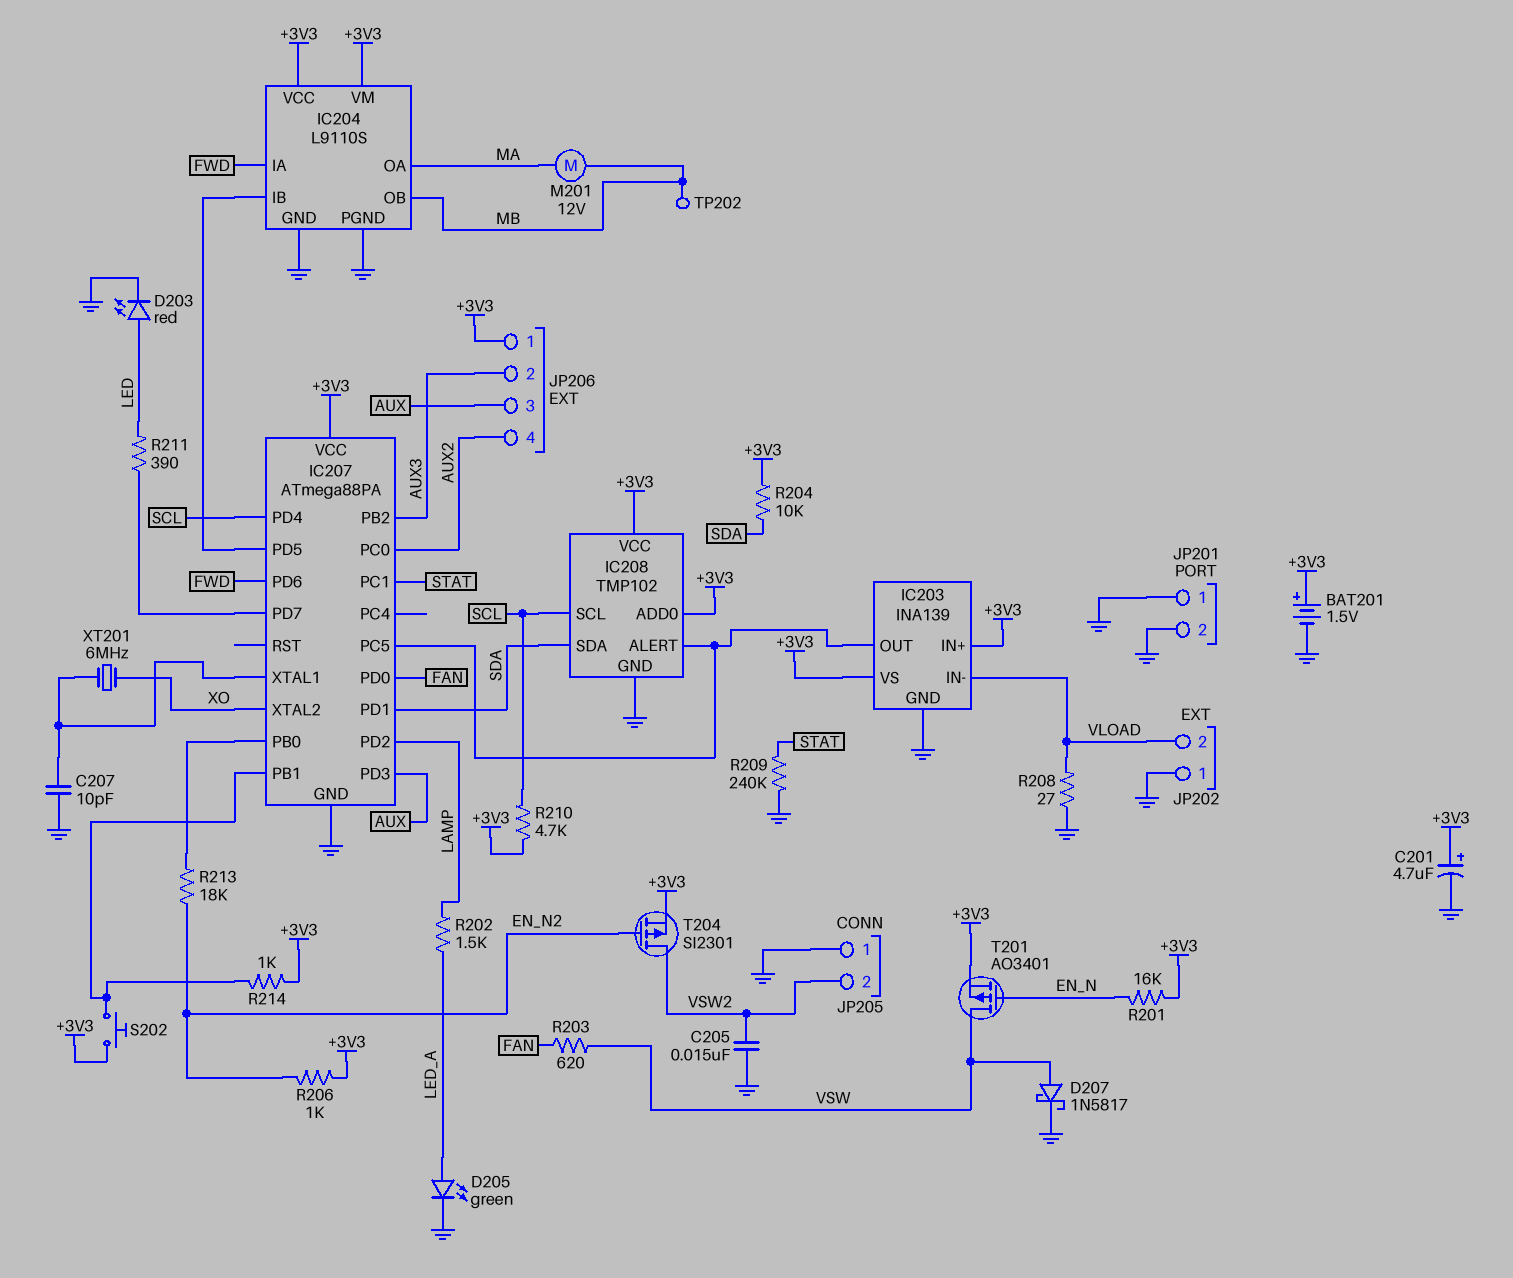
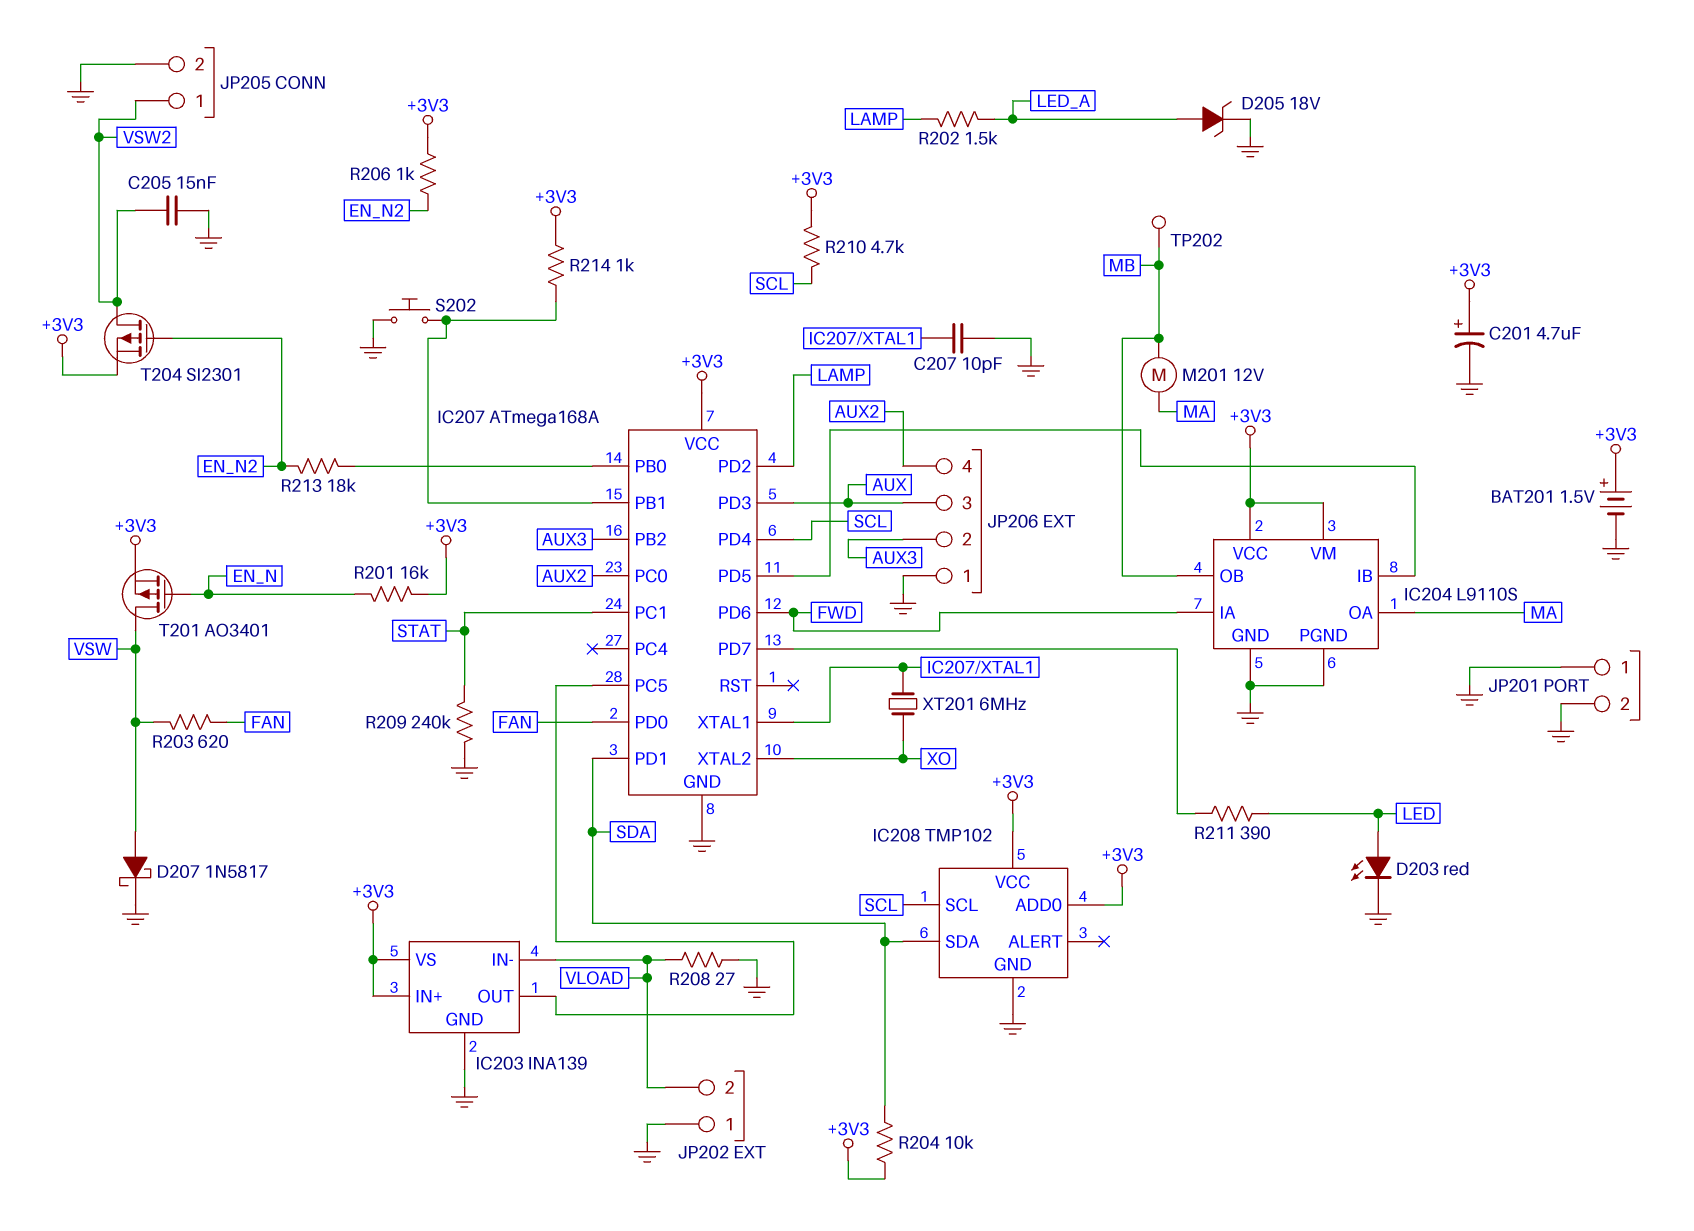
D205: LED green (A LED_A, K GND) -> zener 18V (A LED_A, K GND)
IC207: ATmega88PA -> ATmega168A
IC208 pin ALERT: IC203/OUT -> none
JP205 pin 1: GND -> VSW2
JP205 pin 2: VSW2 -> GND
JP206 pin 1: +3V3 -> GND
S202: button (+3V3, IC207/PB1) -> button (GND, IC207/PB1)

